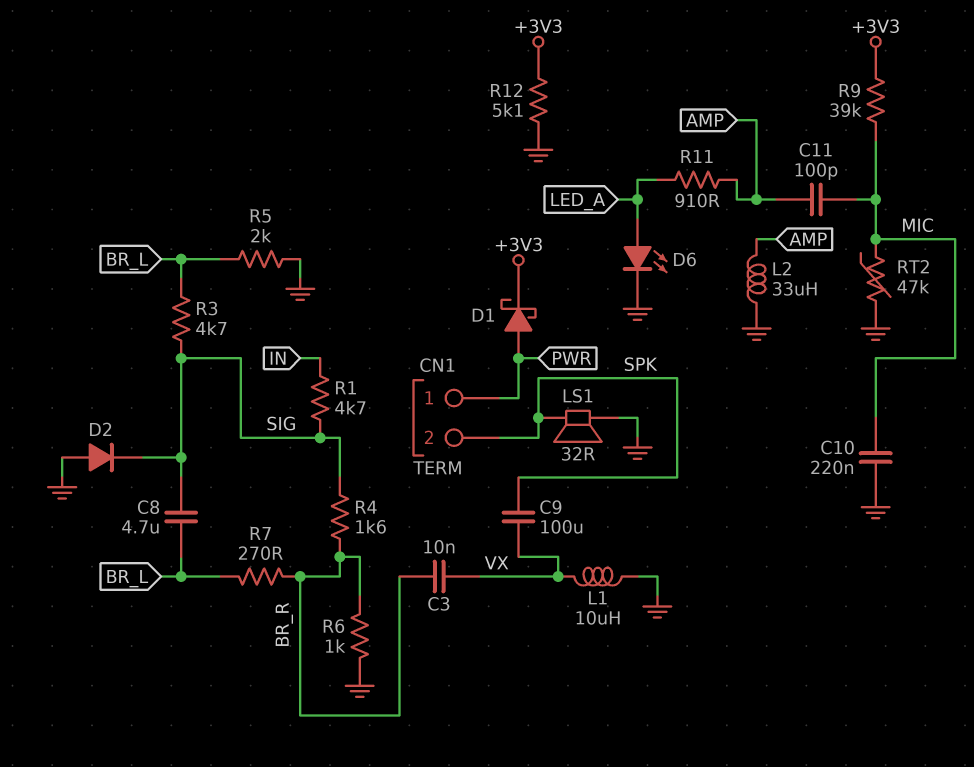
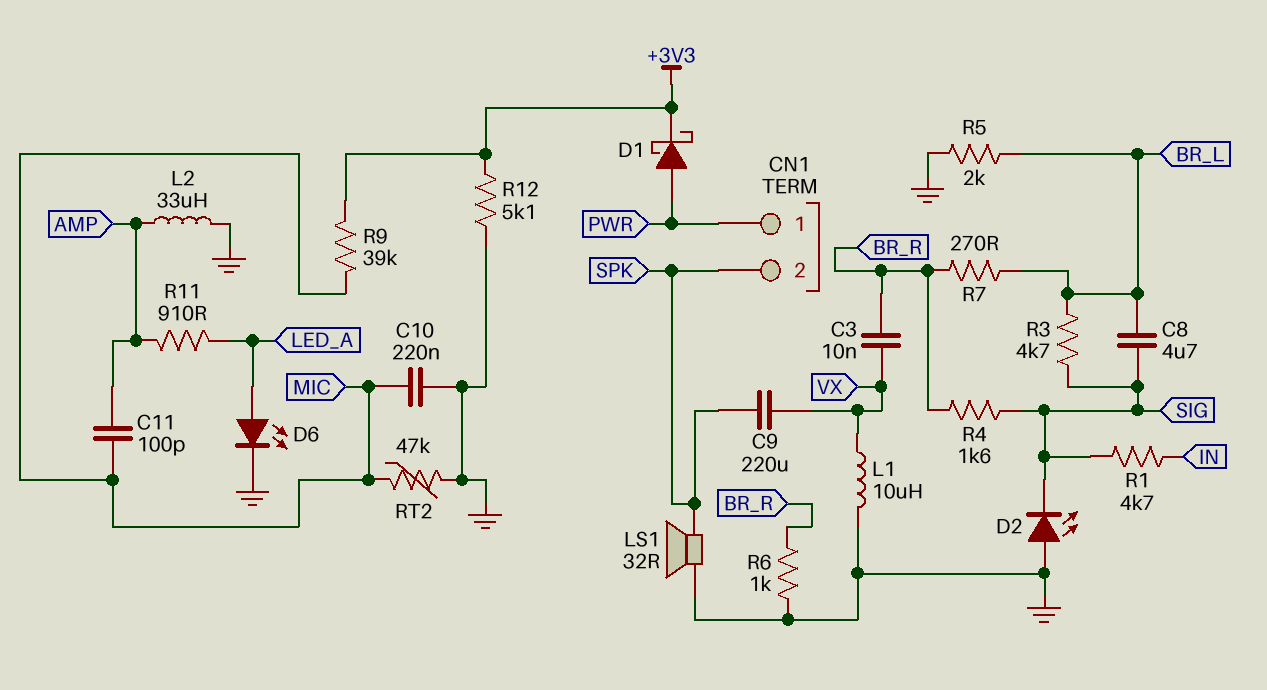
C9: 100uF (SPK, VX) -> 220uF (SPK, VX)
D2: diode (A GND, K SIG) -> LED (A GND, K SIG)

